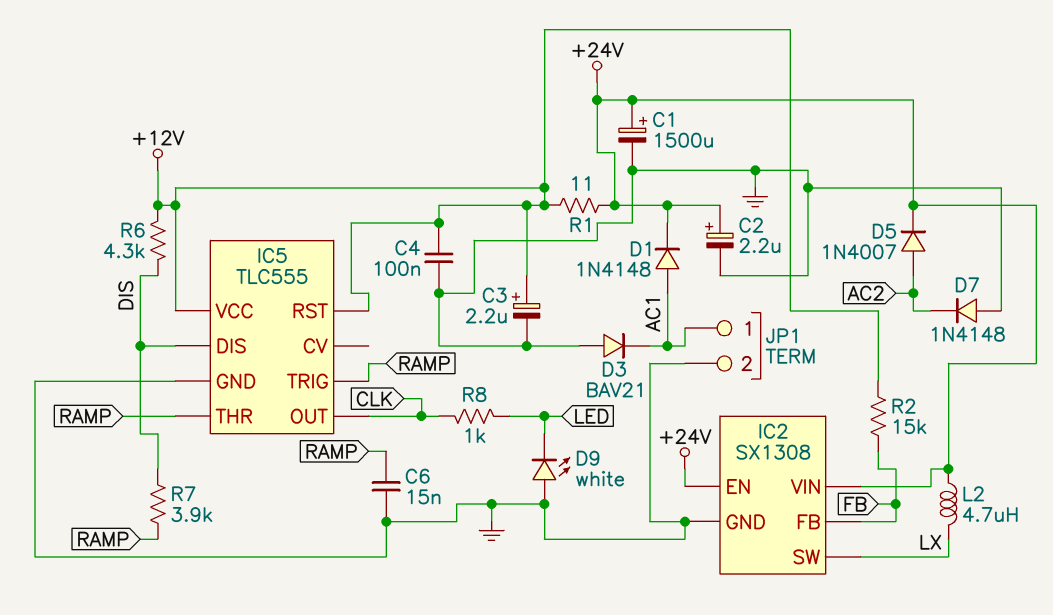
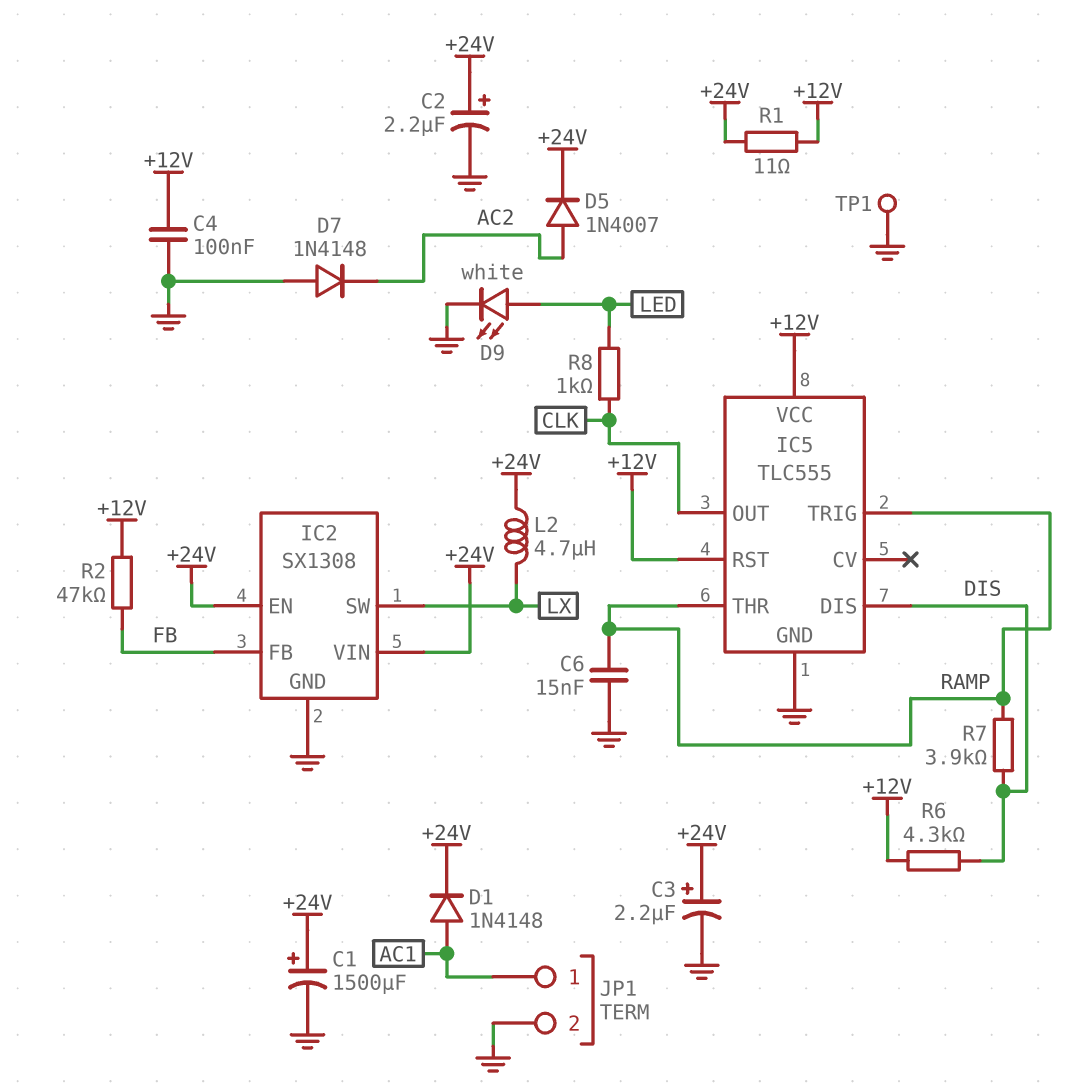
C3: 2.2uF (plus +12V, minus GND) -> 2.2uF (plus +24V, minus GND)
D3: diode BAV21 (A GND, K AC1) -> none
D9: LED white (A GND, K LED) -> LED white (A LED, K GND)
R2: 15k (+12V, FB) -> 47k (+12V, FB)
TP1: none -> test point (GND)

